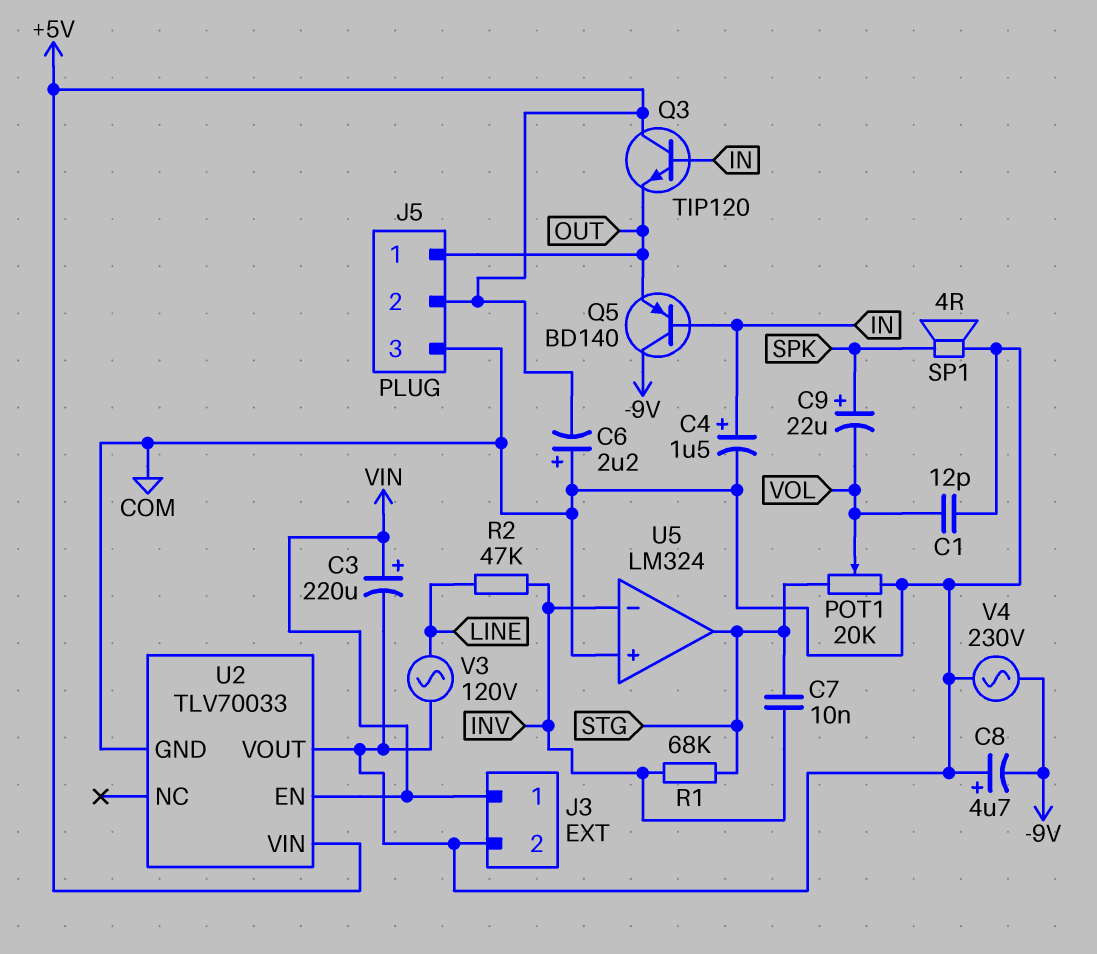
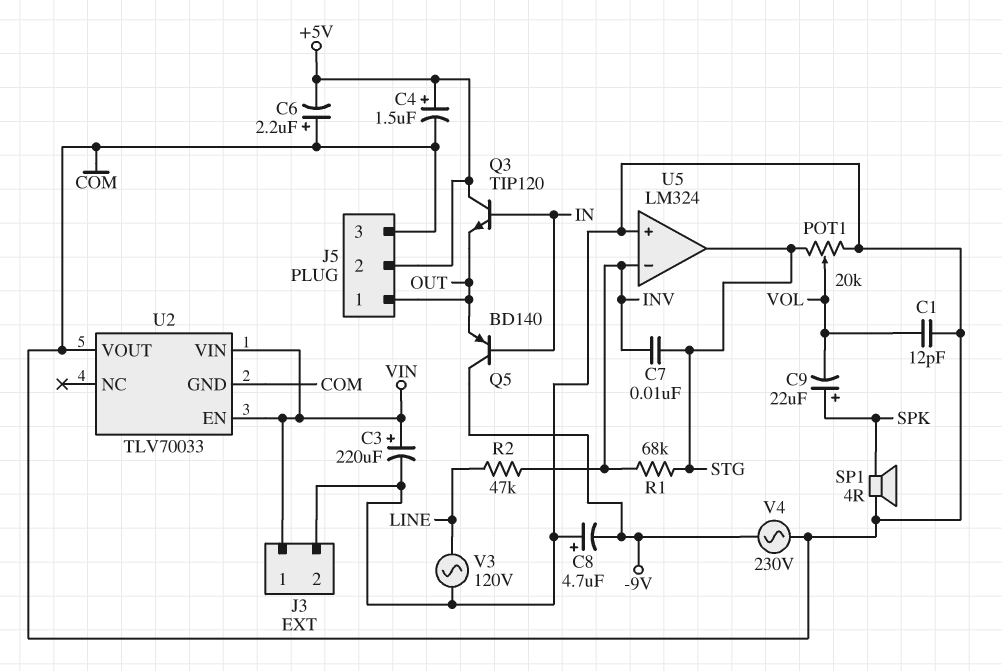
C4: 1.5uF (plus IN, minus COM) -> 1.5uF (plus +5V, minus COM)
U2 pin VIN: +5V -> VIN

